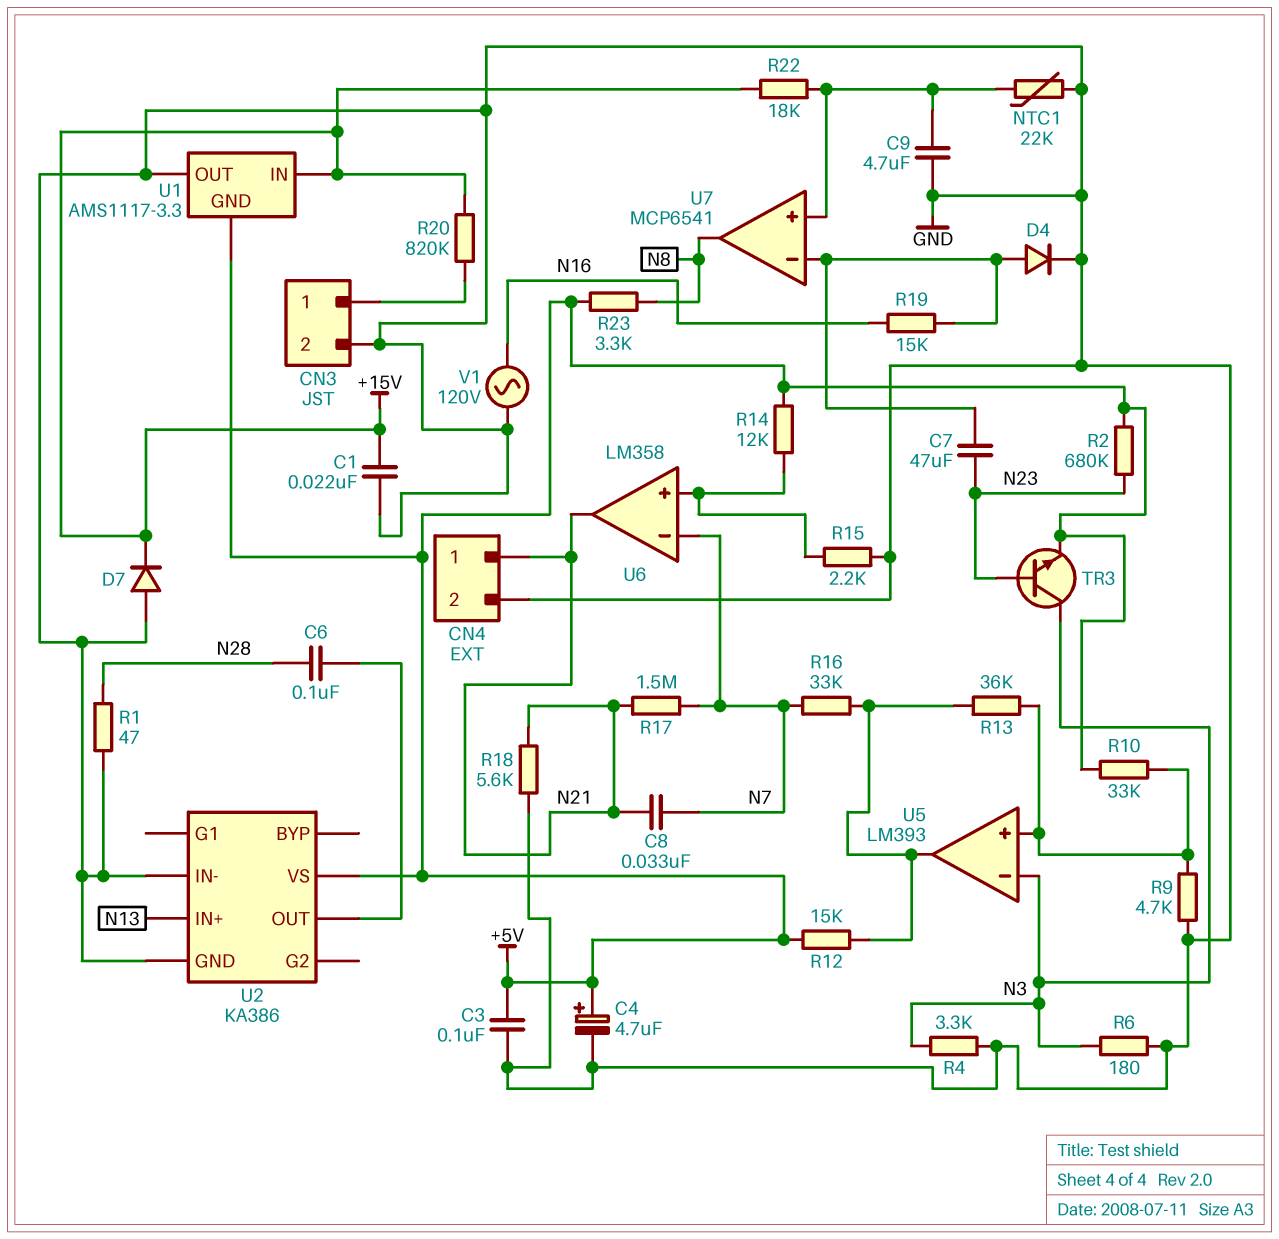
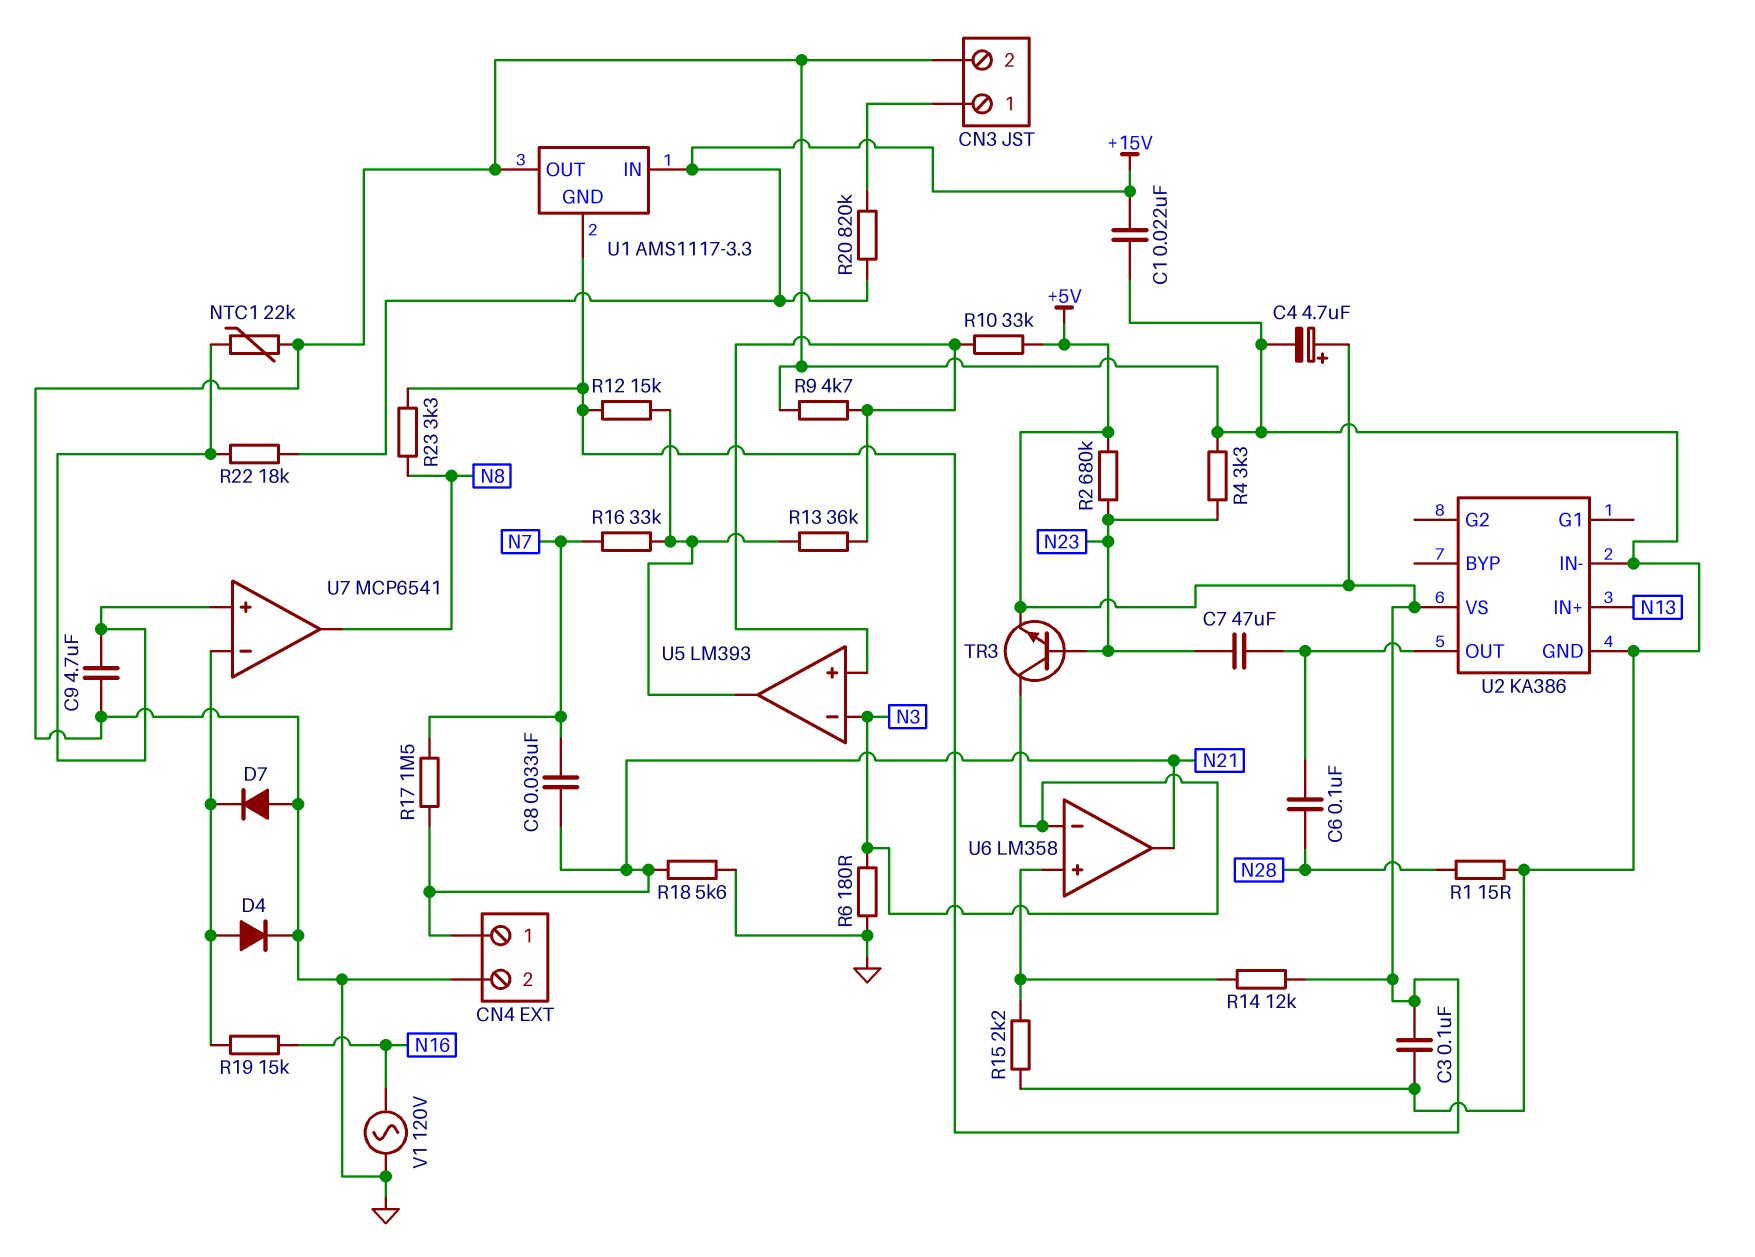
C7: 47uF (N23, U7/in-) -> 47uF (N23, U2/OUT)
D7: diode (A GND, K +15V) -> diode (A GND, K U7/in-)
R1: 47 (GND, N28) -> 15 (GND, N28)
R4: 3.3k (GND, N3) -> 3.3k (GND, N23)
U6 pin in-: N7 -> N3

